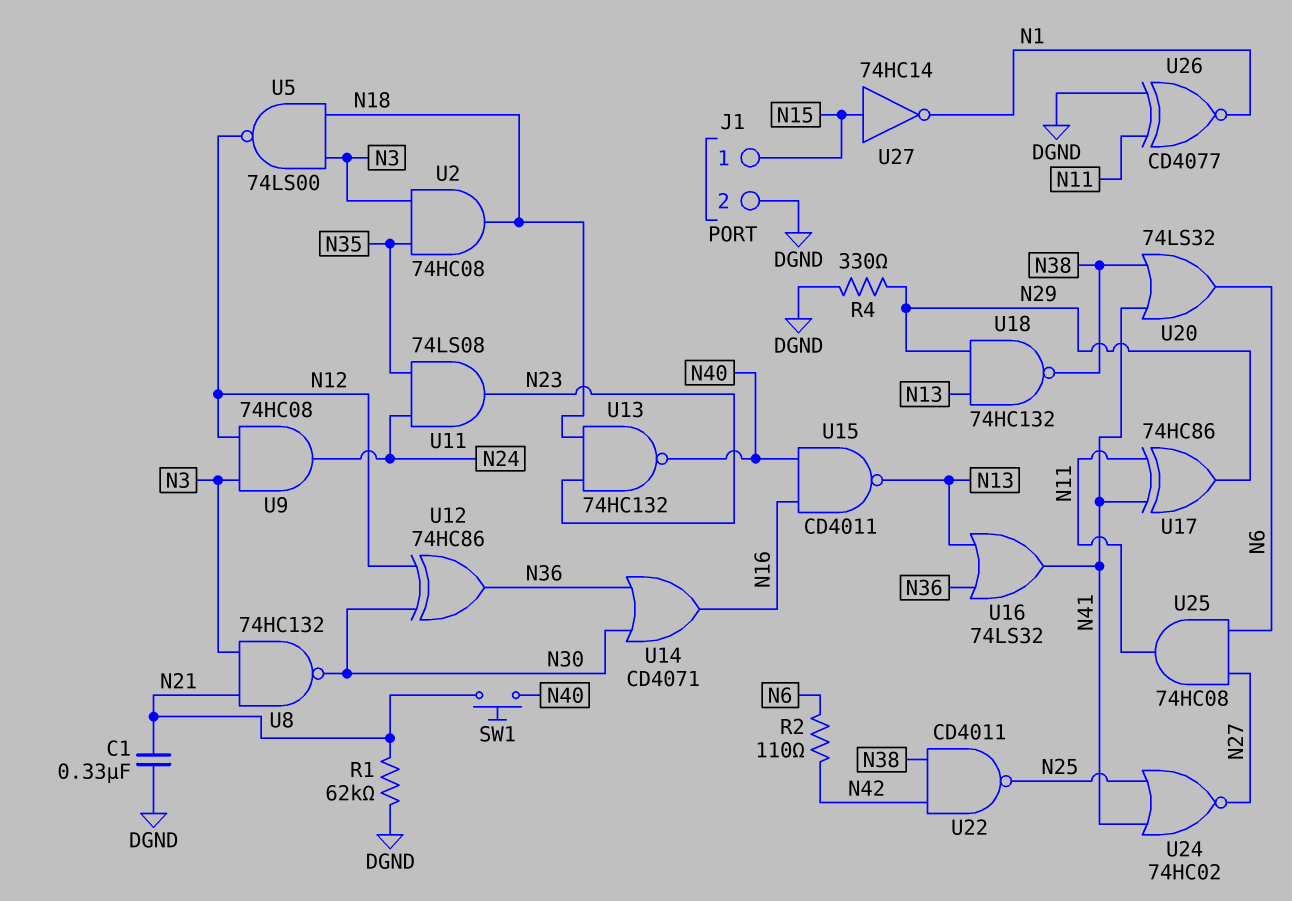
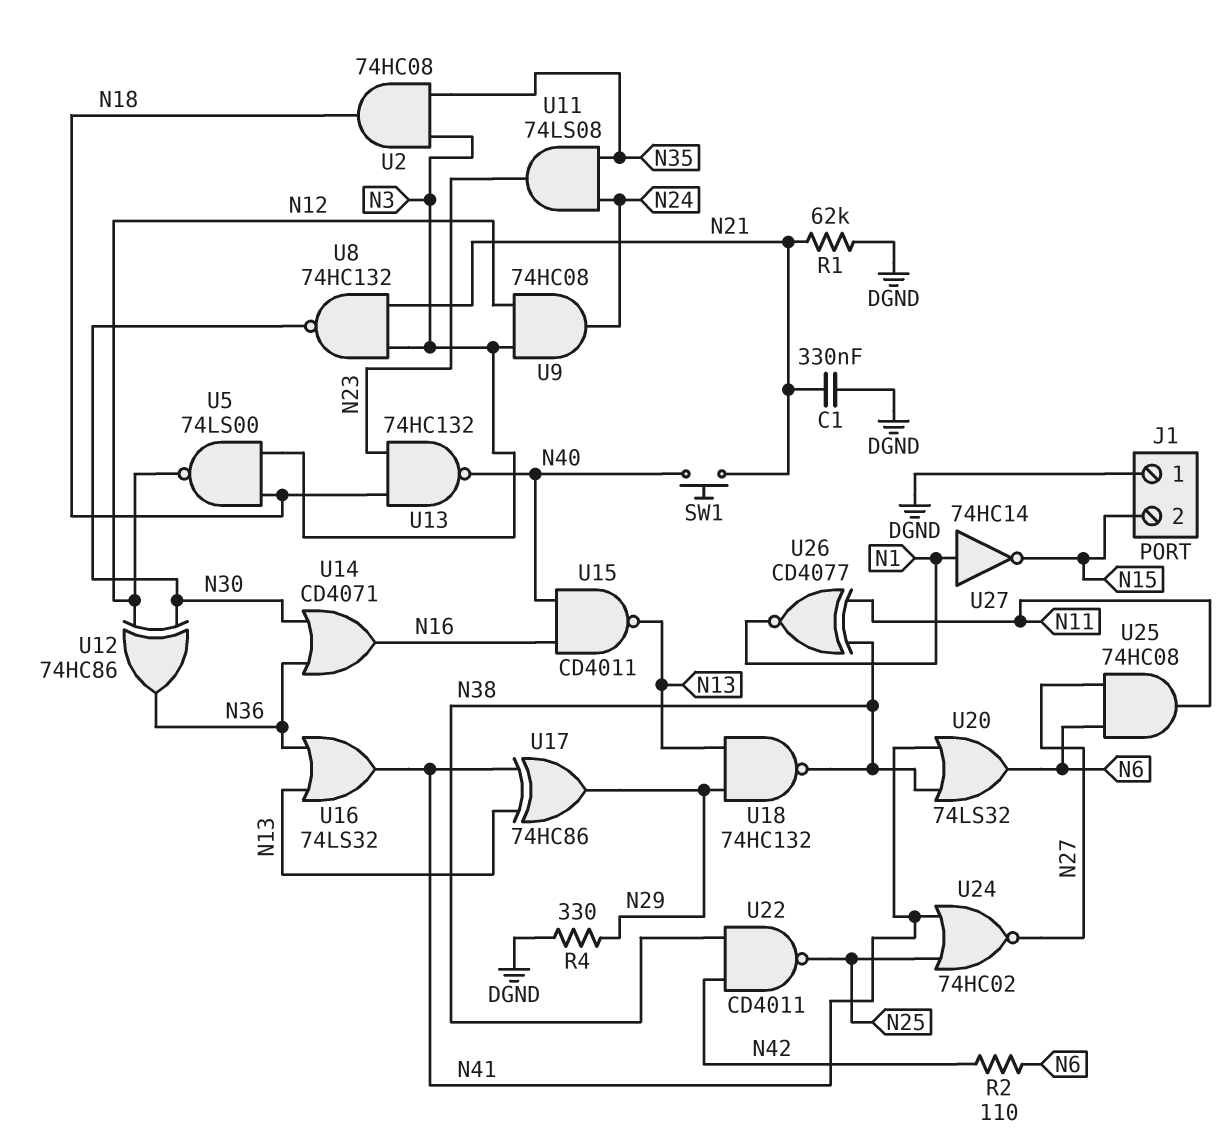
J1 pin 1: N15 -> DGND
J1 pin 2: DGND -> N15
U17: XOR 74HC86 (in N11, in N41, out N29) -> XOR 74HC86 (in N13, in N41, out N29)
U26: XNOR CD4077 (in DGND, in N11, out N1) -> XNOR CD4077 (in N11, in N38, out N1)
U27: NOT 74HC14 (in N15, out N1) -> NOT 74HC14 (in N1, out N15)

